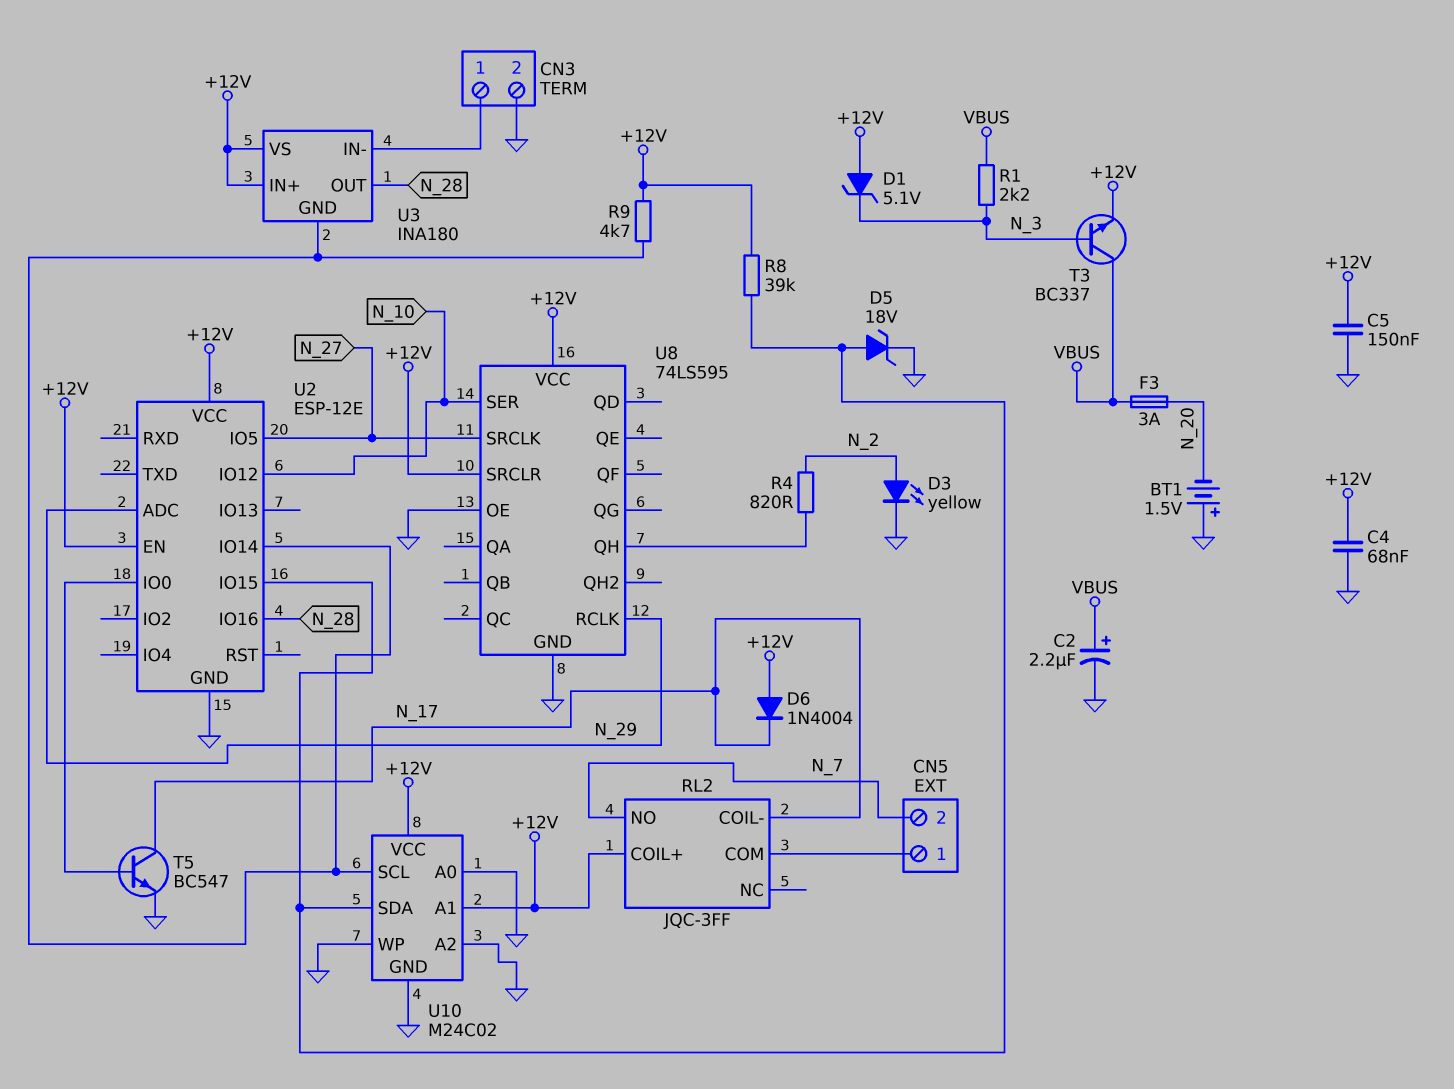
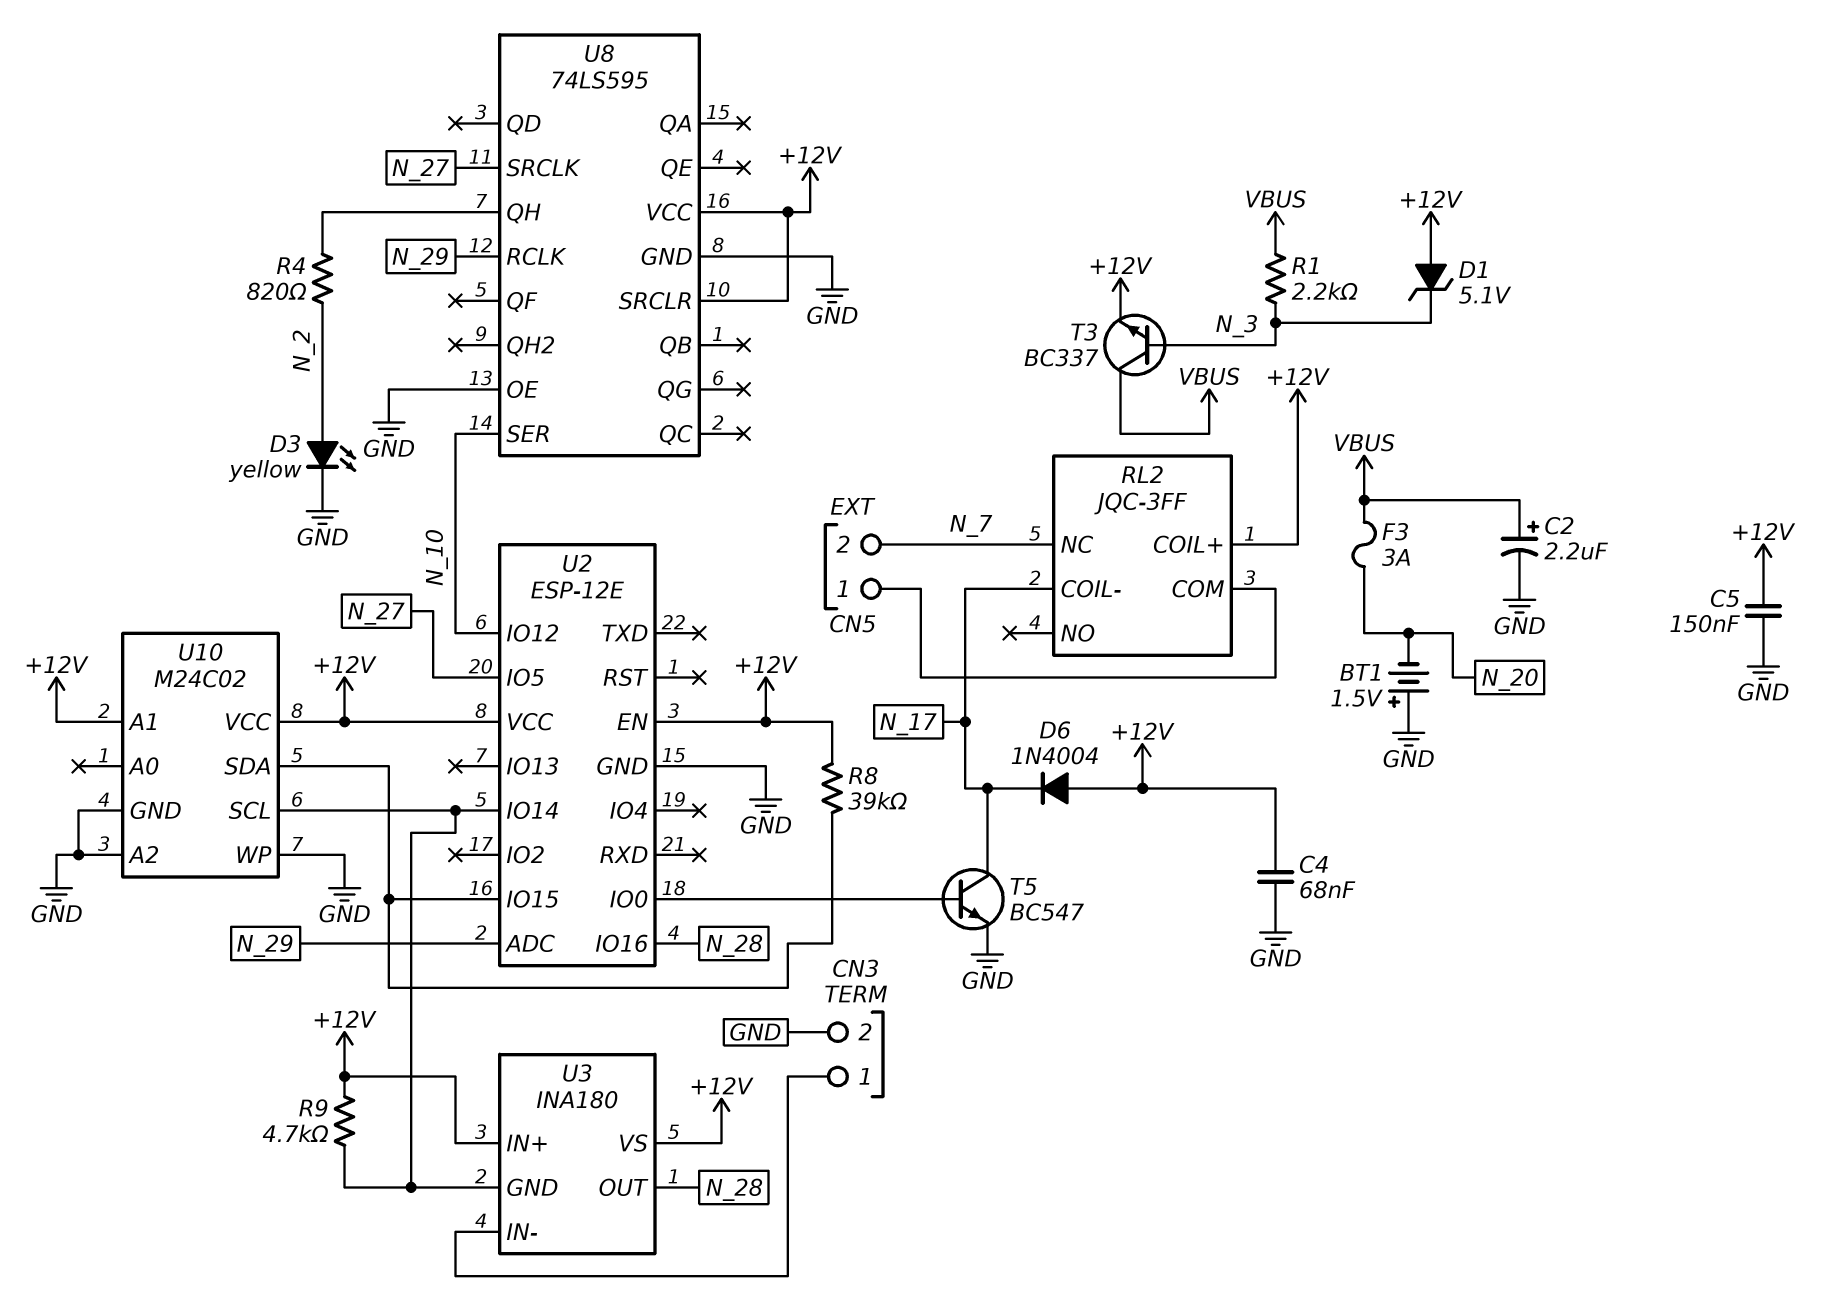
D5: zener 18V (A U2/IO15, K GND) -> none
RL2 pin NC: none -> N_7
RL2 pin NO: N_7 -> none
U10 pin A0: GND -> none

